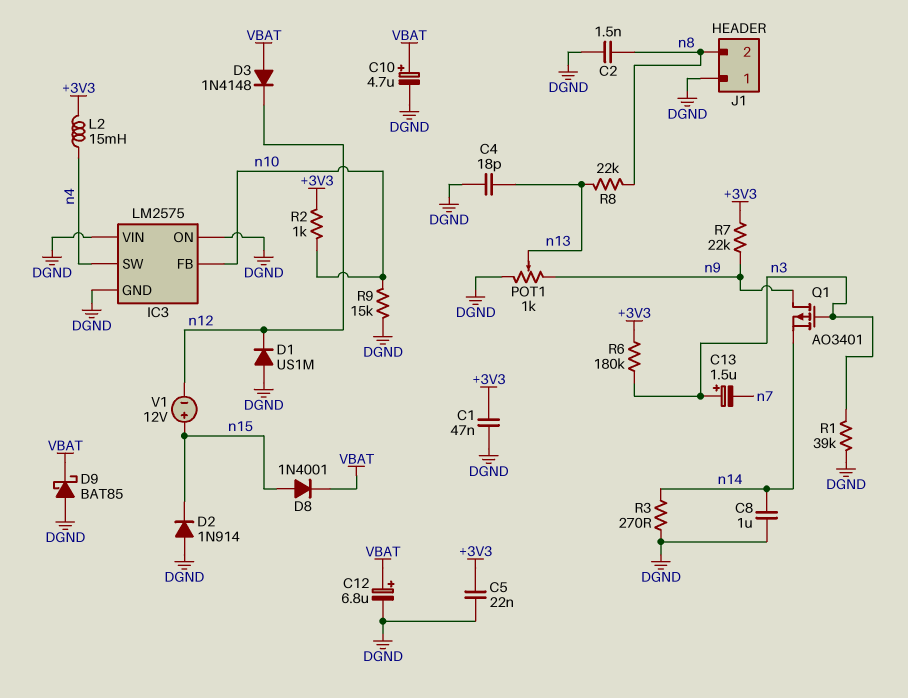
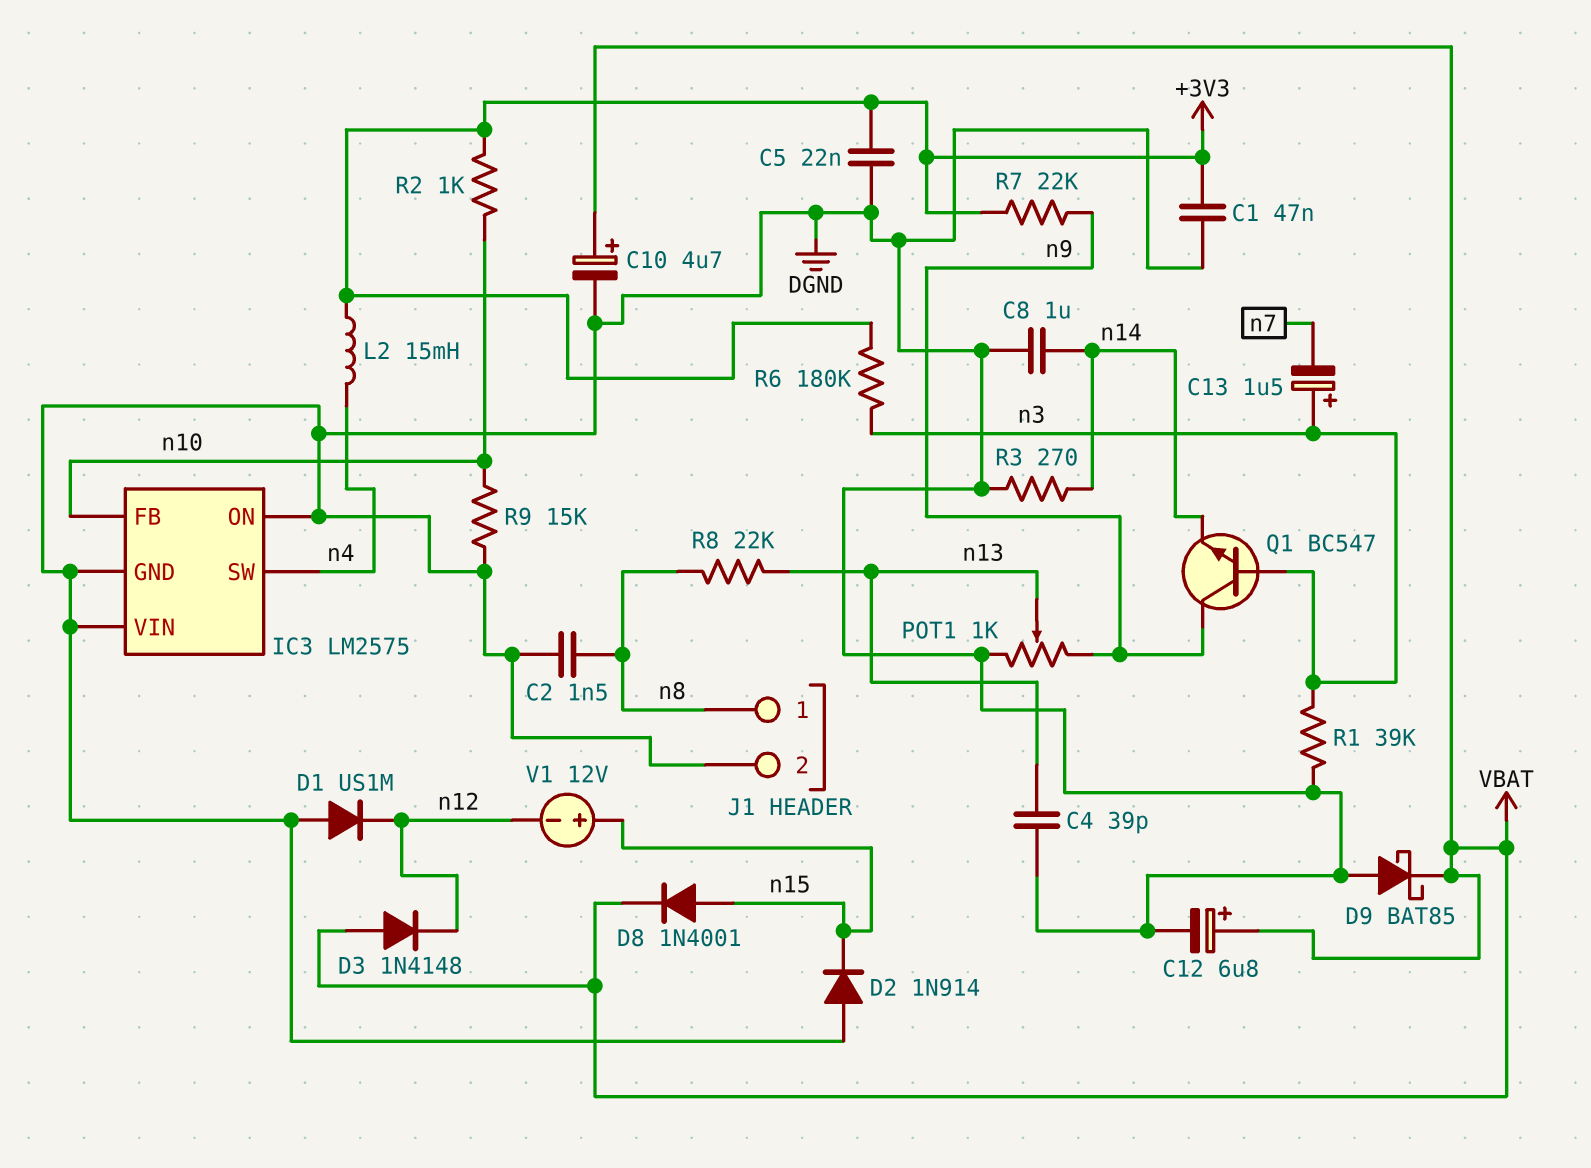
C4: 18pF (DGND, n13) -> 39pF (DGND, n13)
J1 pin 1: DGND -> n8
J1 pin 2: n8 -> DGND
Q1: PMOS AO3401 (G n3, D n9, S n14) -> NPN BC547 (B n3, C n9, E n14)

